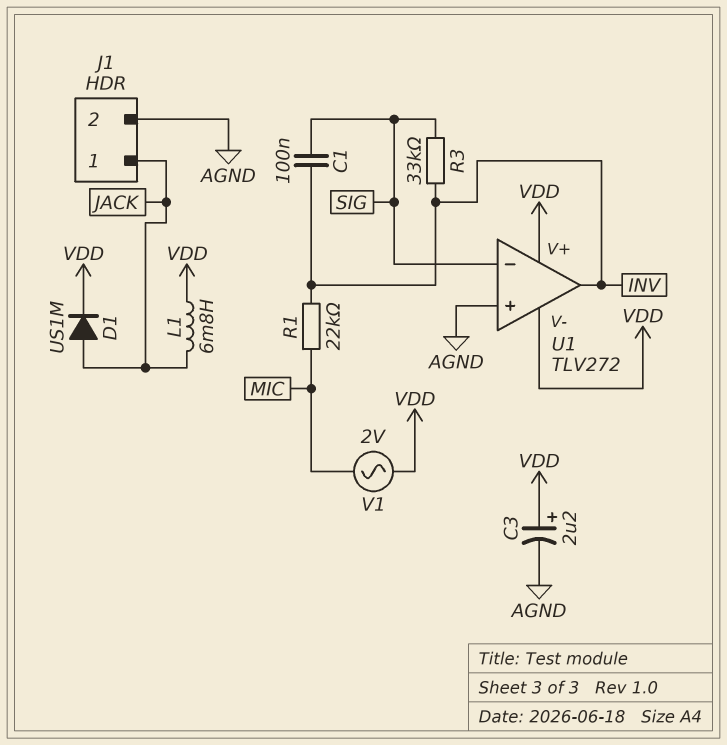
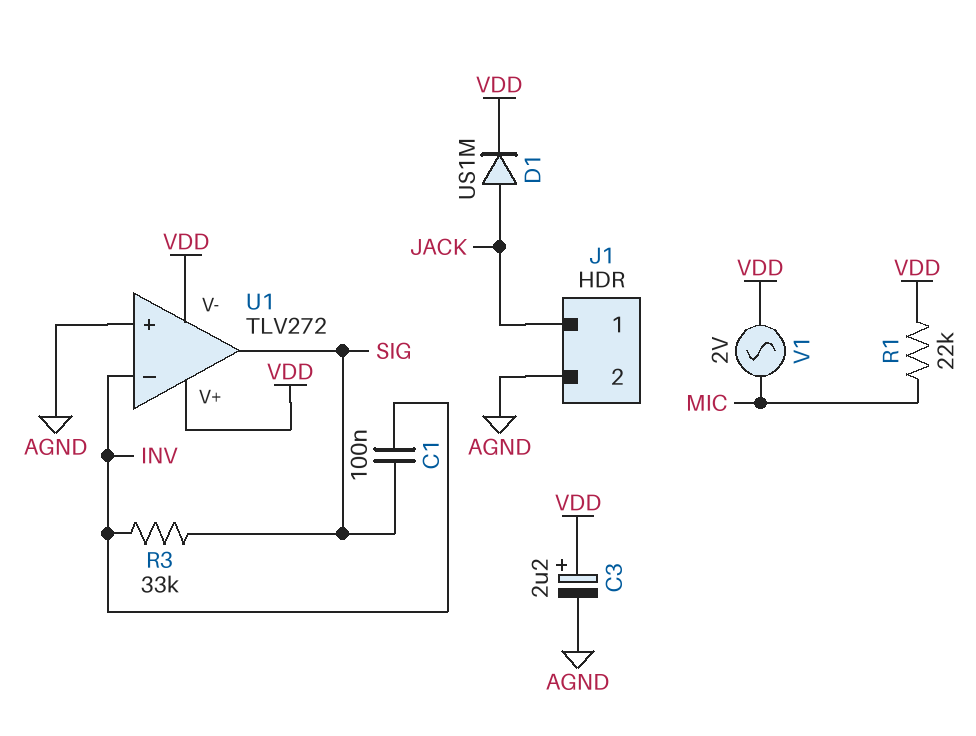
L1: 6.8mH (JACK, VDD) -> none
R1: 22k (INV, MIC) -> 22k (MIC, VDD)
U1 pin in-: SIG -> INV
U1 pin out: INV -> SIG

